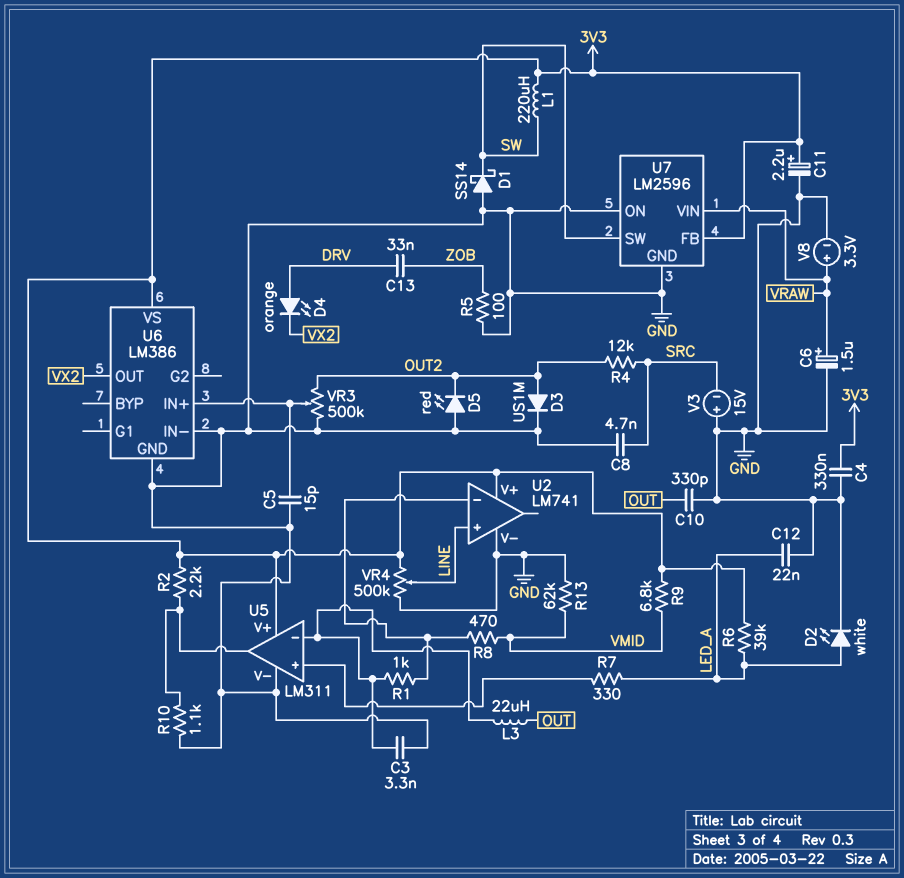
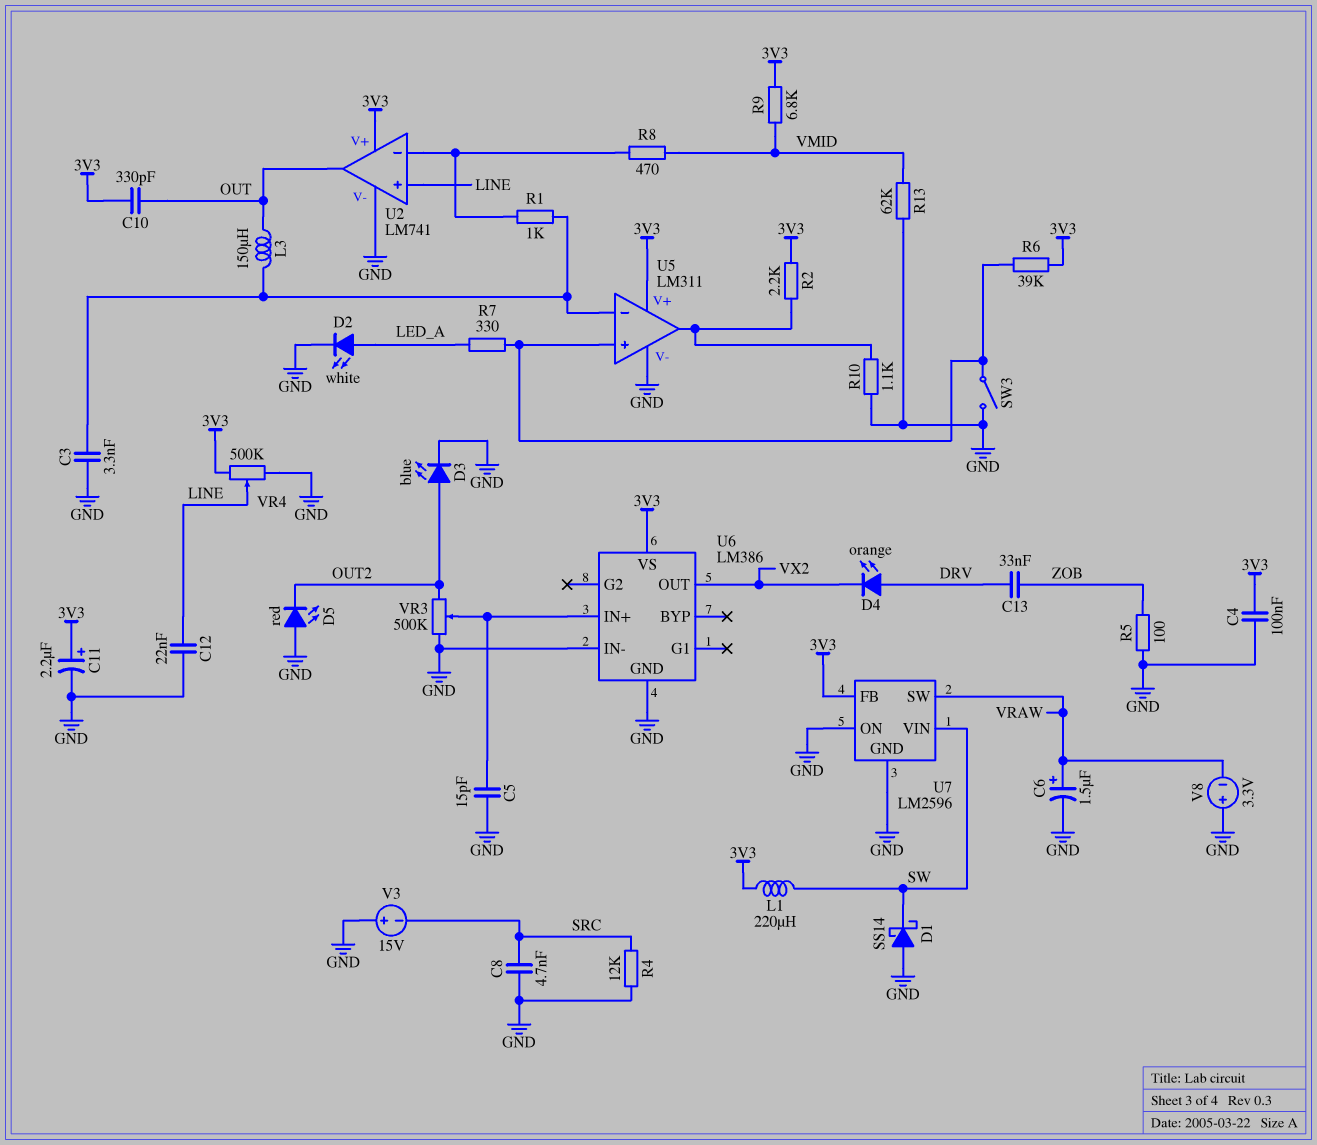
C4: 330nF (3V3, GND) -> 100nF (3V3, GND)
C10: 330pF (GND, OUT) -> 330pF (3V3, OUT)
C12: 22nF (GND, LED_A) -> 22nF (GND, LINE)
D3: diode US1M (A OUT2, K GND) -> LED blue (A OUT2, K GND)
L3: 22uH (OUT, U5/in-) -> 150uH (OUT, U5/in-)
R4: 12k (OUT2, SRC) -> 12k (GND, SRC)
R6: 39k (3V3, LED_A) -> 39k (3V3, U5/in+)
SW3: none -> switch (GND, U5/in+)
U2 pin out: none -> OUT
U7 pin SW: SW -> VRAW
U7 pin VIN: VRAW -> SW
V8: 3.3V (plus VRAW, minus GND) -> 3.3V (plus GND, minus VRAW)

